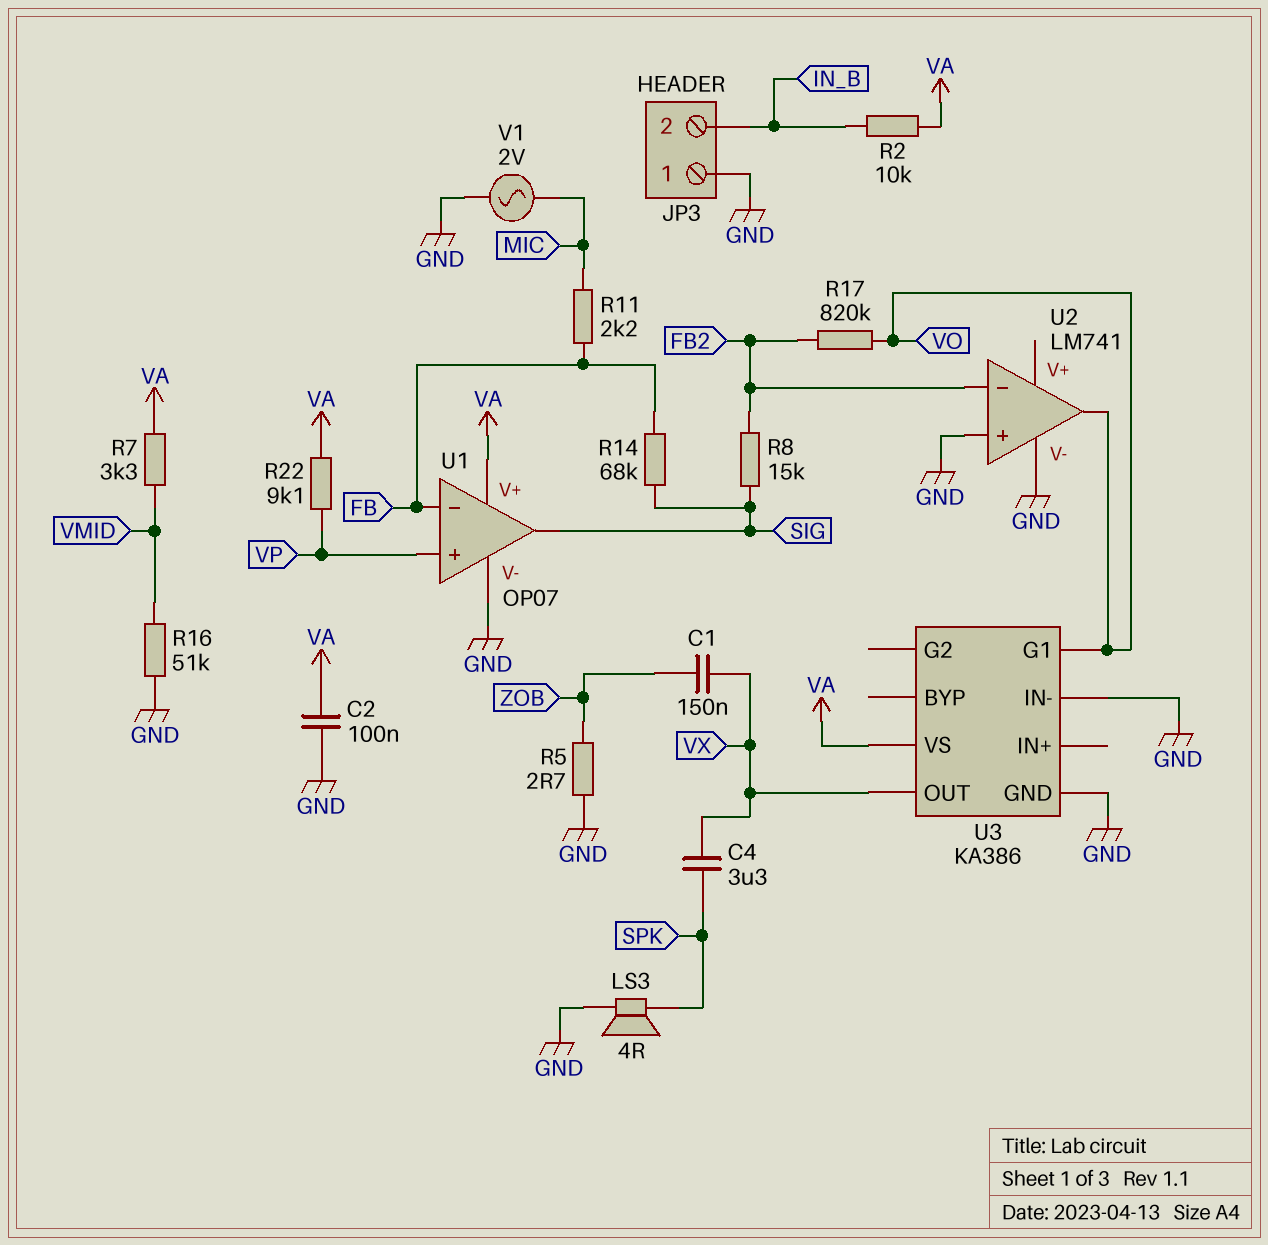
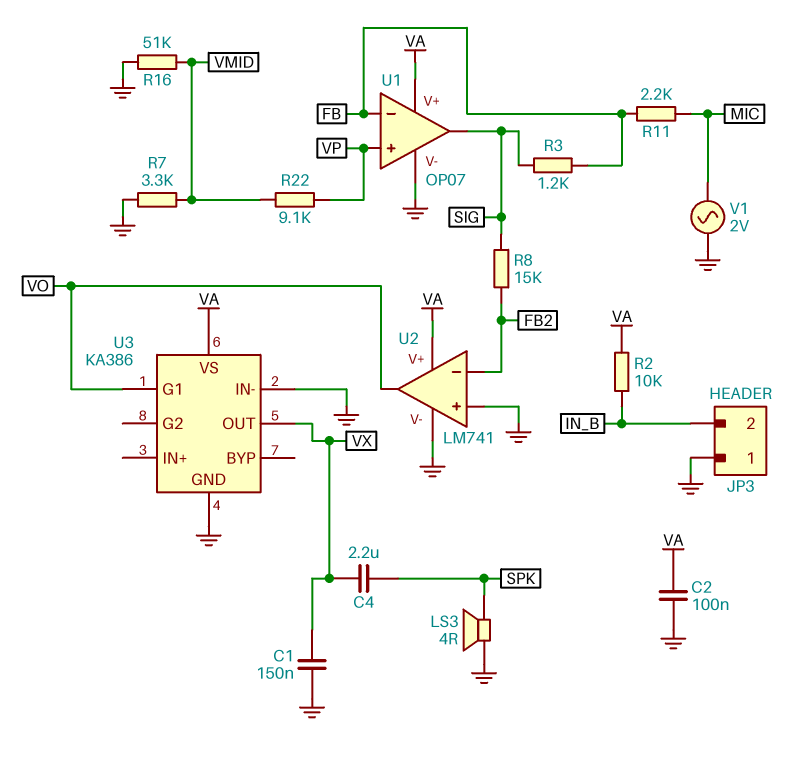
C1: 150nF (VX, ZOB) -> 150nF (GND, VX)
C4: 3.3uF (SPK, VX) -> 2.2uF (SPK, VX)
R3: none -> 1.2k (FB, SIG)
R5: 2.7 (GND, ZOB) -> none
R7: 3.3k (VA, VMID) -> 3.3k (GND, VMID)
R14: 68k (FB, SIG) -> none
R17: 820k (FB2, VO) -> none
R22: 9.1k (VA, VP) -> 9.1k (VMID, VP)
U2 pin V+: none -> VA

